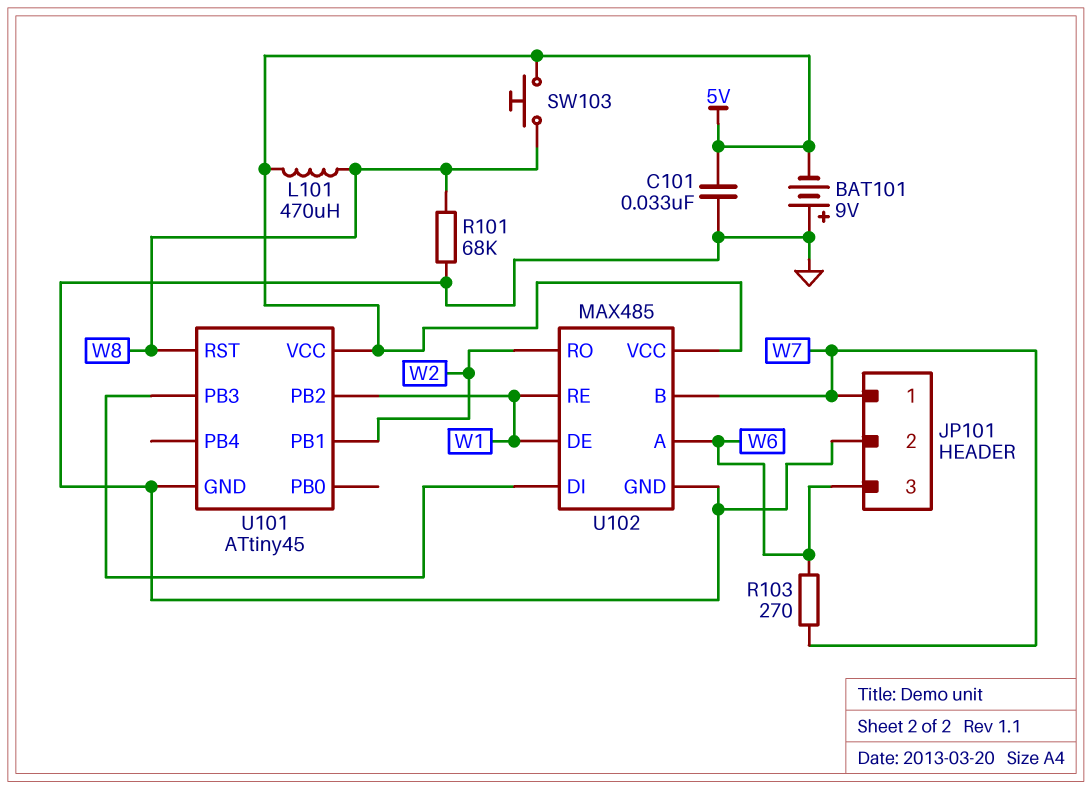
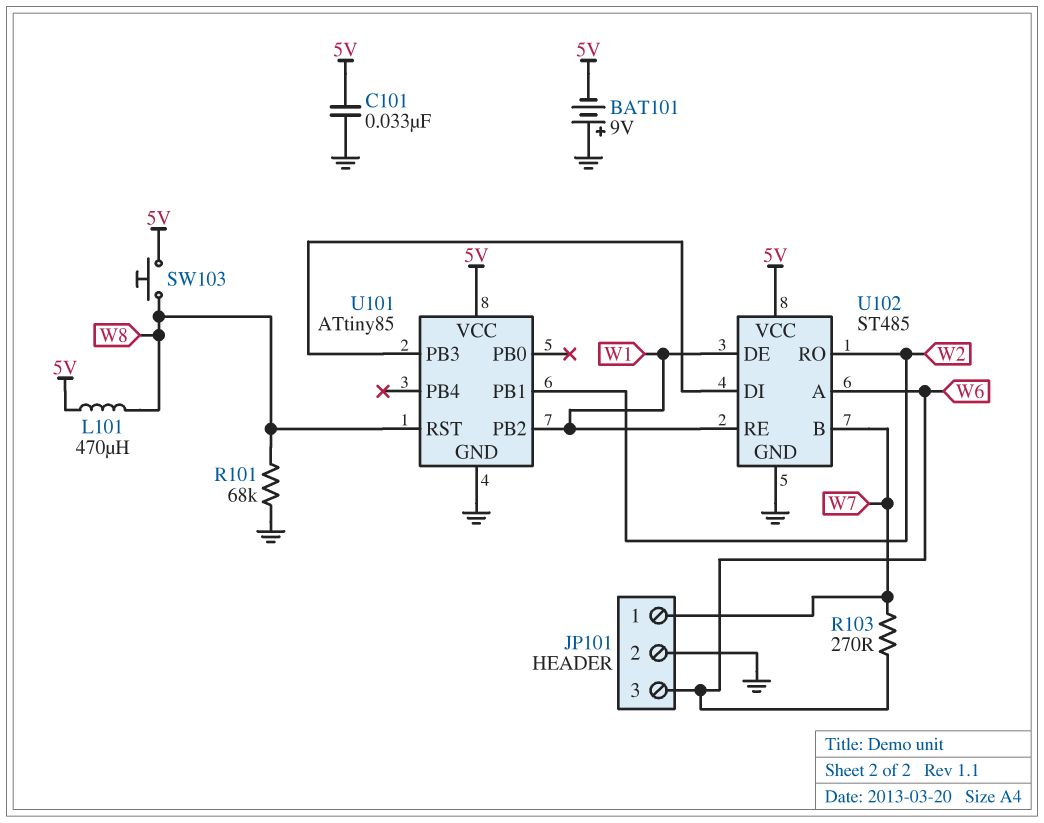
U101: ATtiny45 -> ATtiny85
U102: MAX485 -> ST485

